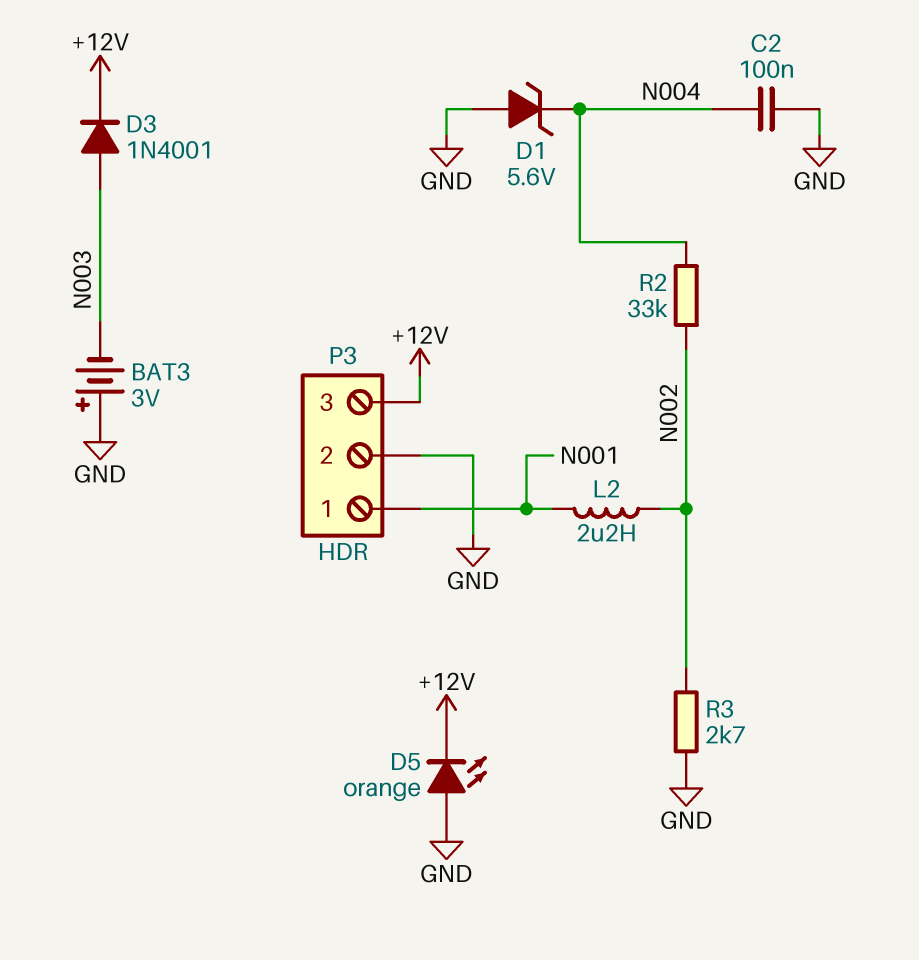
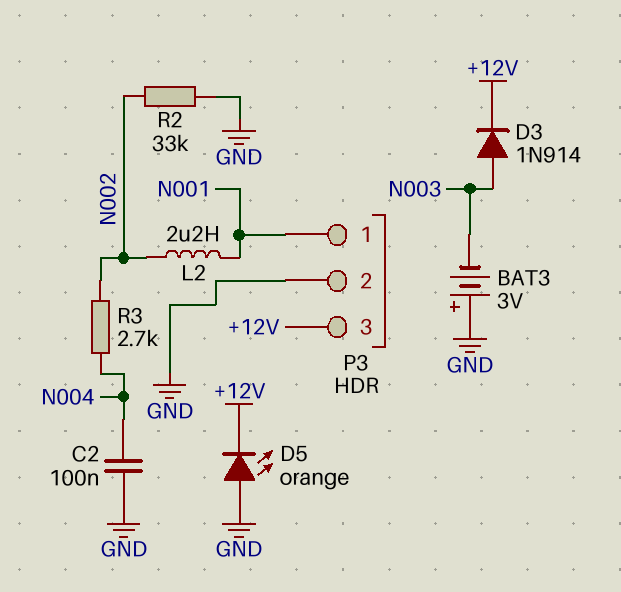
D1: zener 5.6V (A GND, K N004) -> none
D3: diode 1N4001 (A N003, K +12V) -> diode 1N914 (A N003, K +12V)
R2: 33k (N002, N004) -> 33k (GND, N002)
R3: 2.7k (GND, N002) -> 2.7k (N002, N004)

